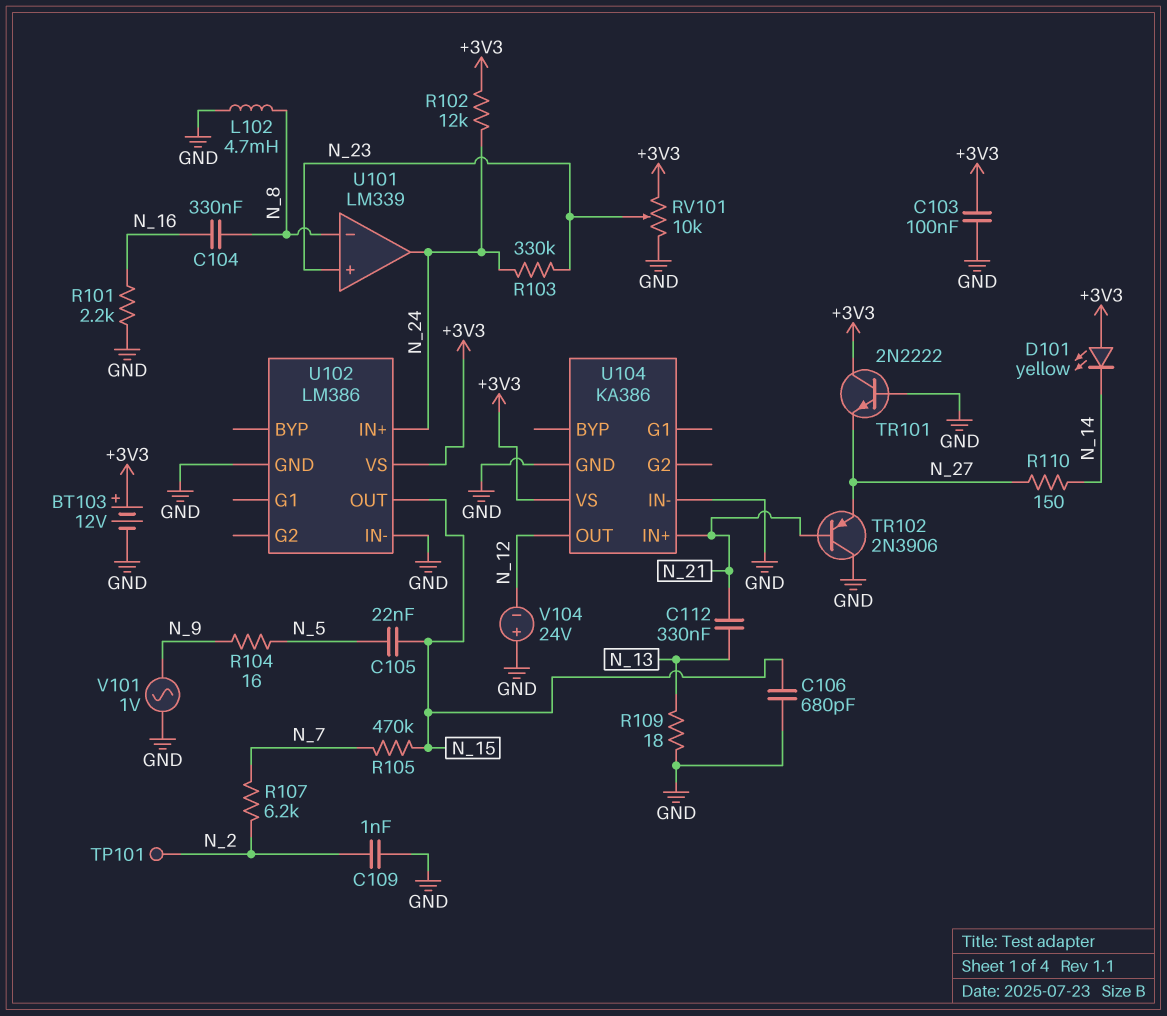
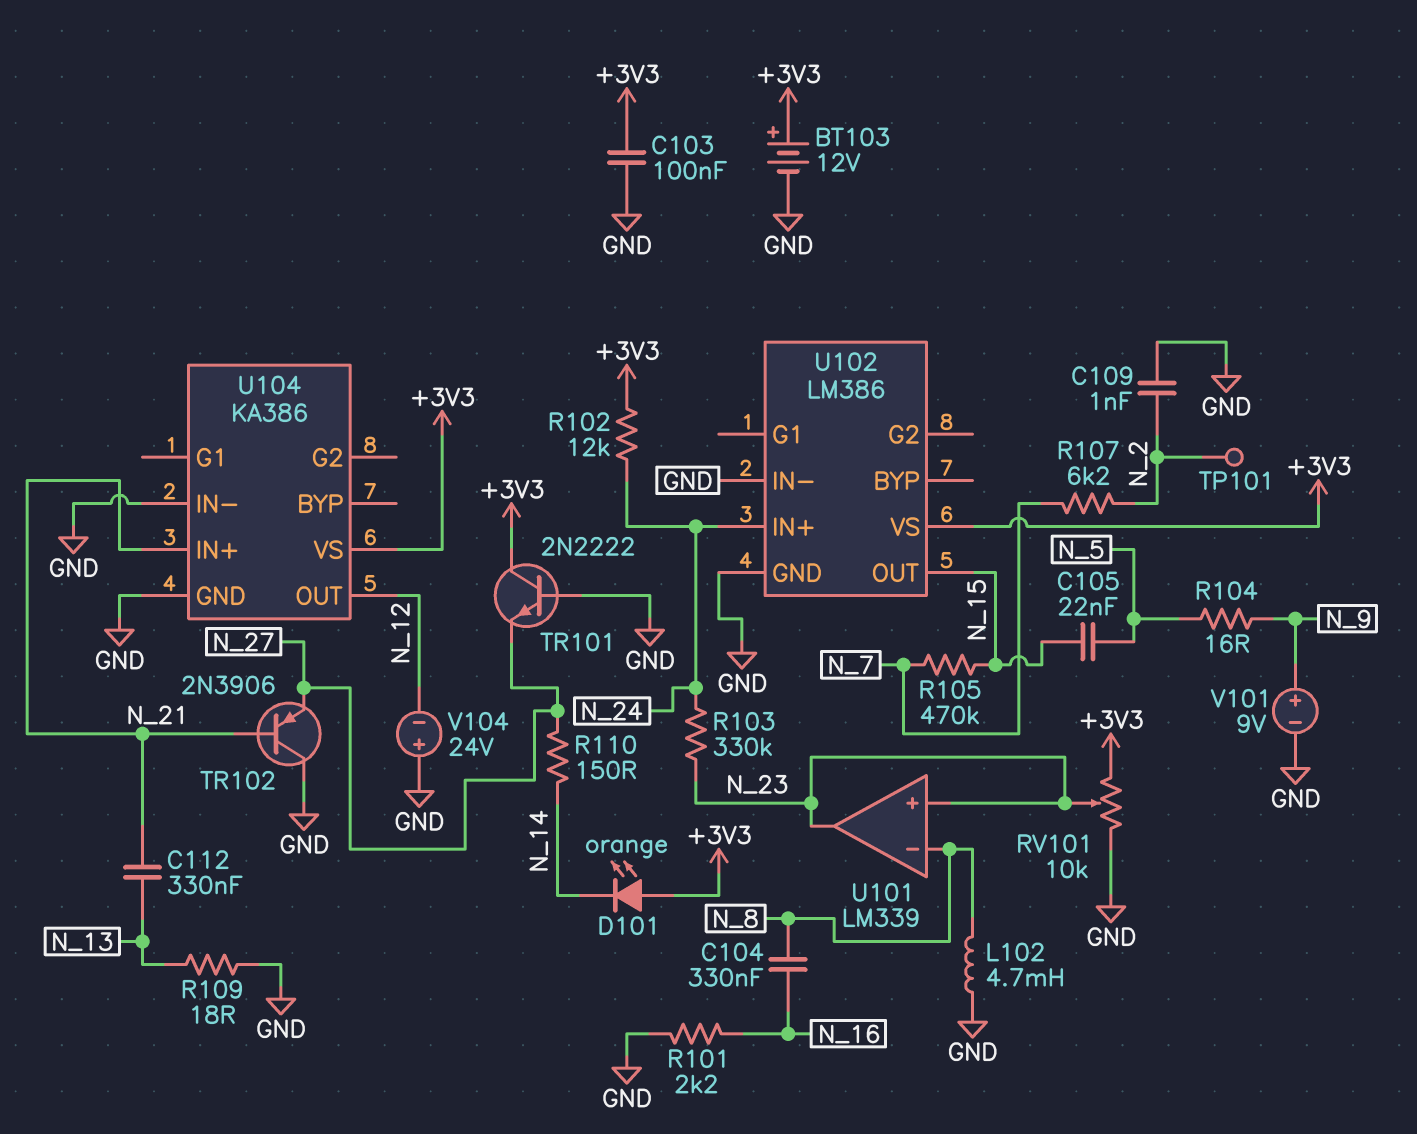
C106: 680pF (GND, N_15) -> none
D101: LED yellow (A +3V3, K N_14) -> LED orange (A +3V3, K N_14)
U101 pin out: N_24 -> N_23
V101: AC 1V (GND, N_9) -> 9V (plus N_9, minus GND)

